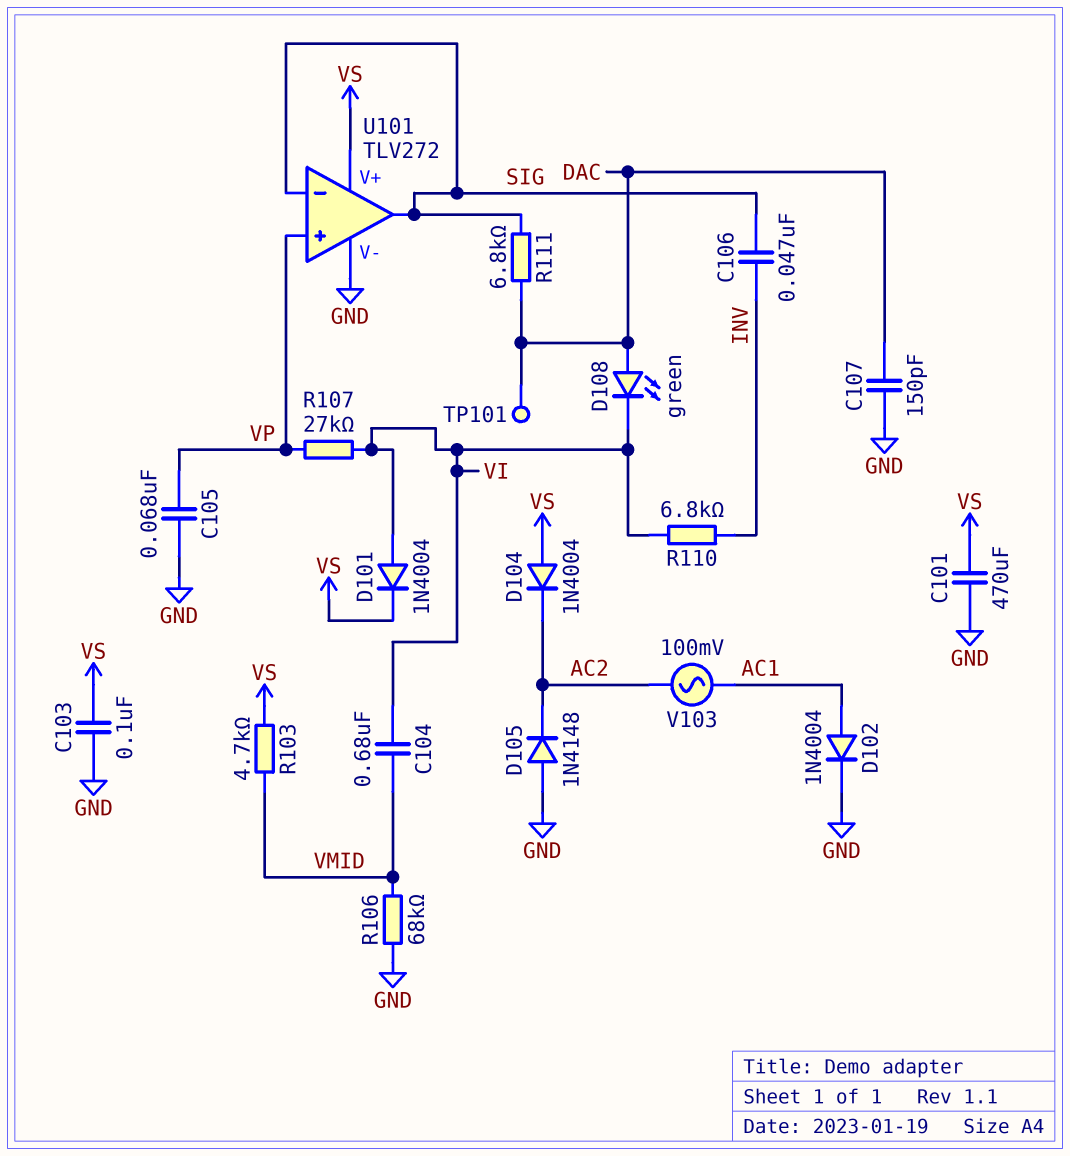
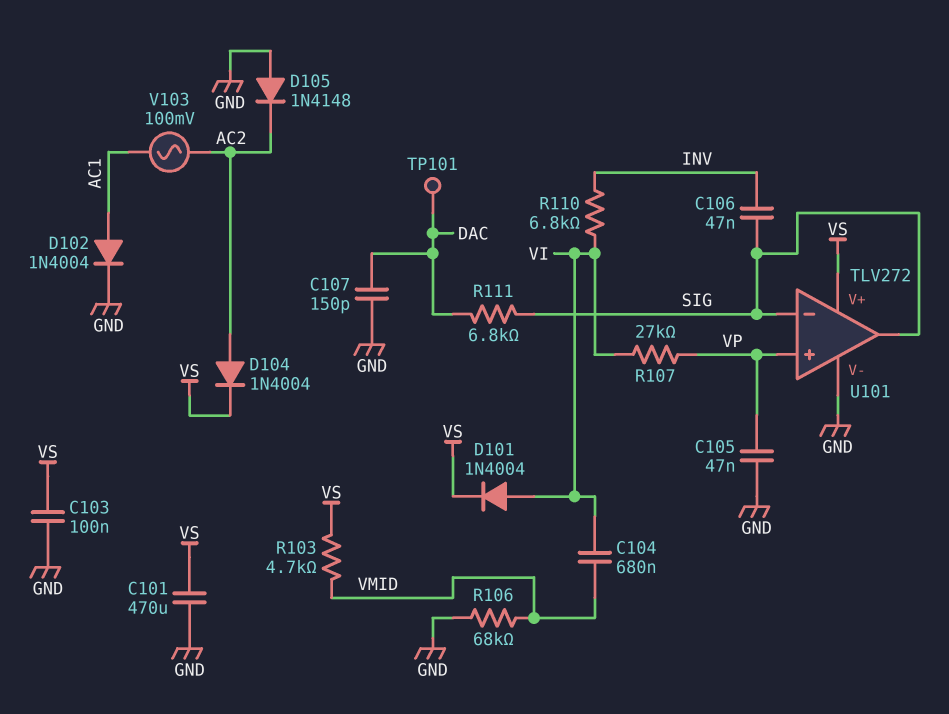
C105: 68nF (GND, VP) -> 47nF (GND, VP)
D104: diode 1N4004 (A VS, K AC2) -> diode 1N4004 (A AC2, K VS)
D108: LED green (A DAC, K VI) -> none

